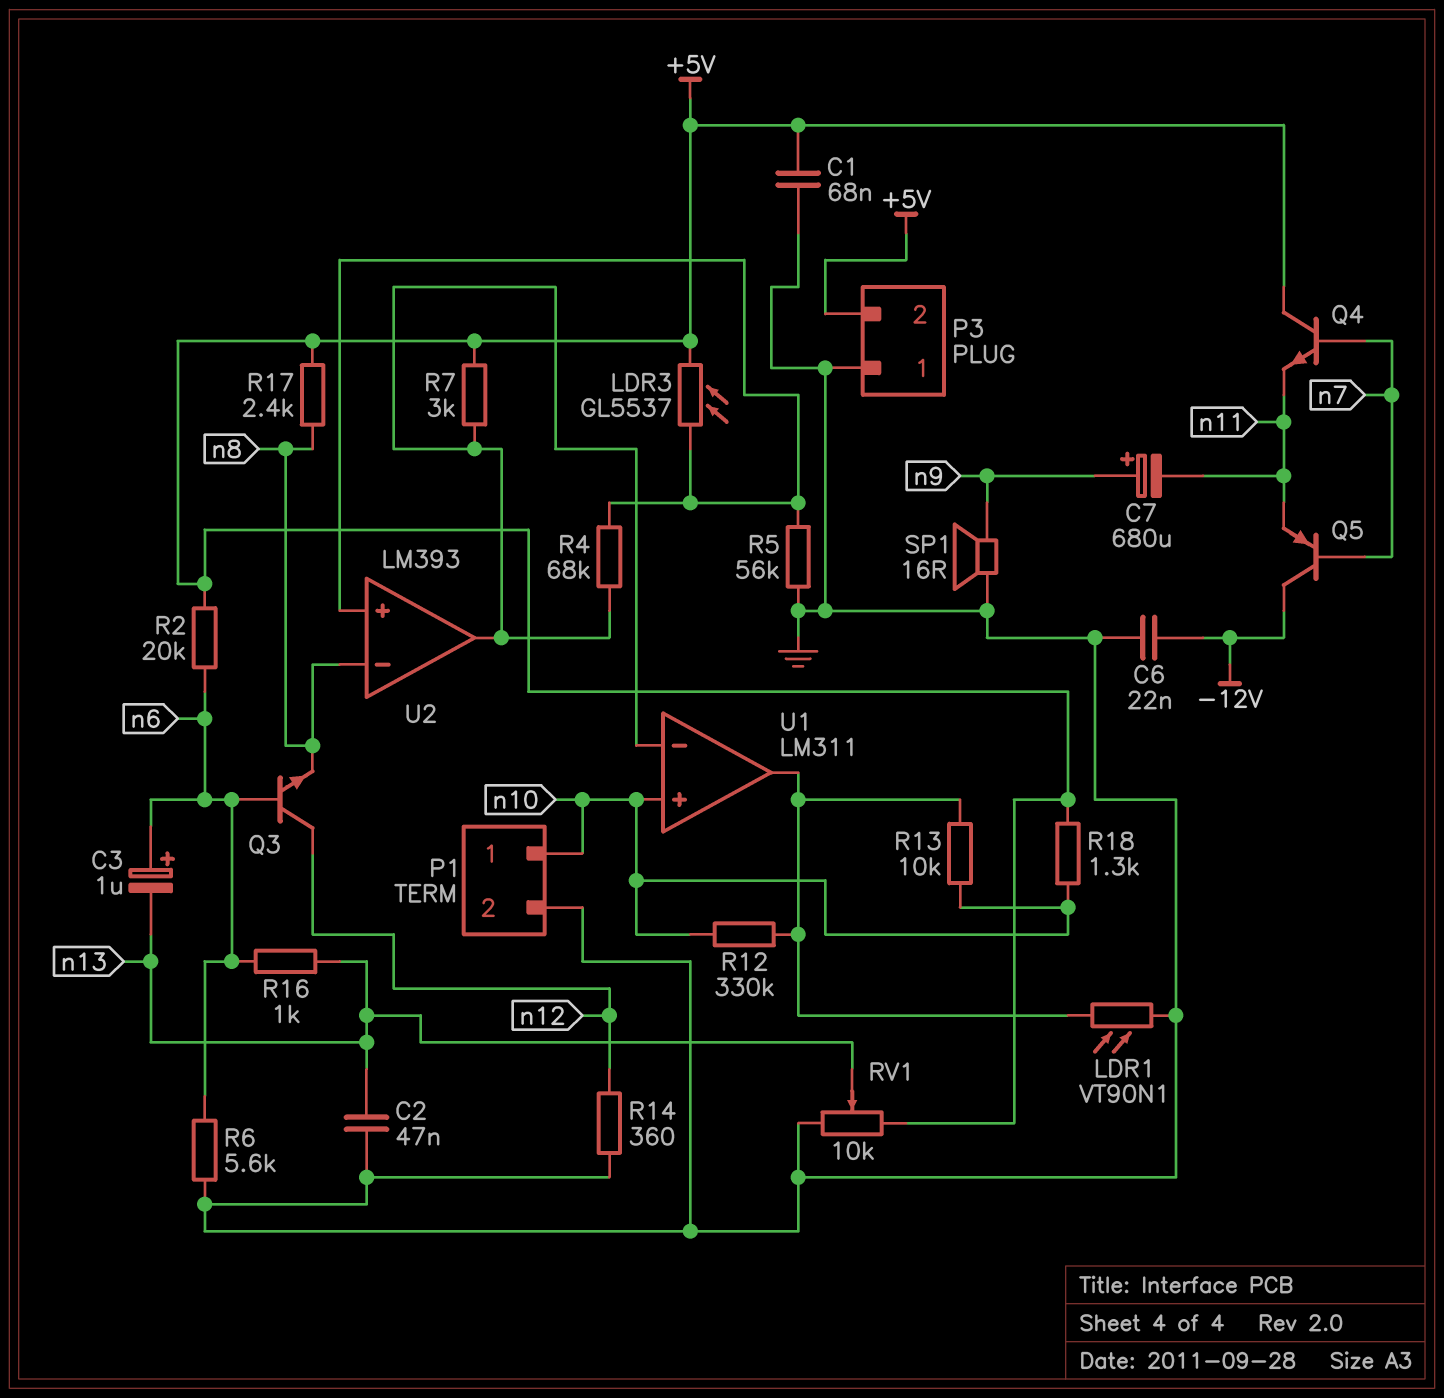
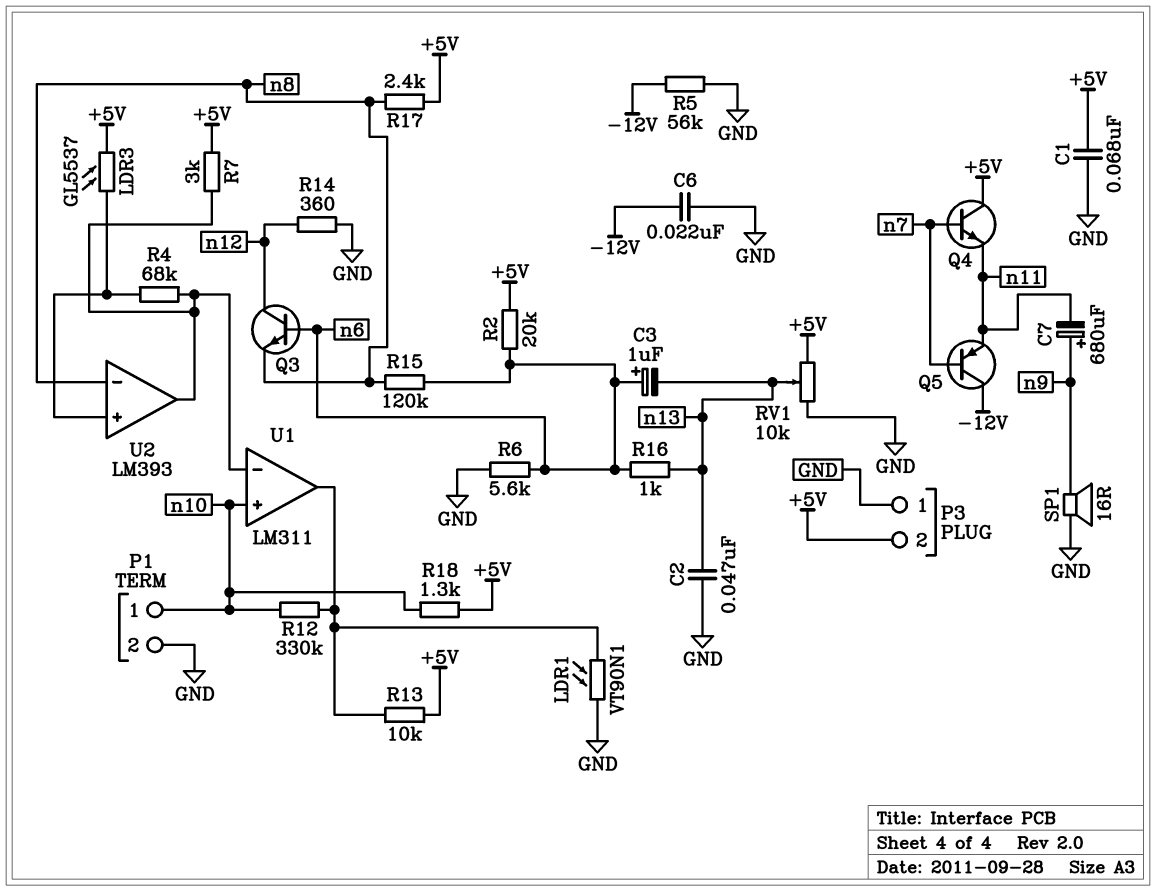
R5: 56k (GND, U2/in+) -> 56k (-12V, GND)
R13: 10k (U1/out, n10) -> 10k (+5V, U1/out)
R15: none -> 120k (n6, n8)

